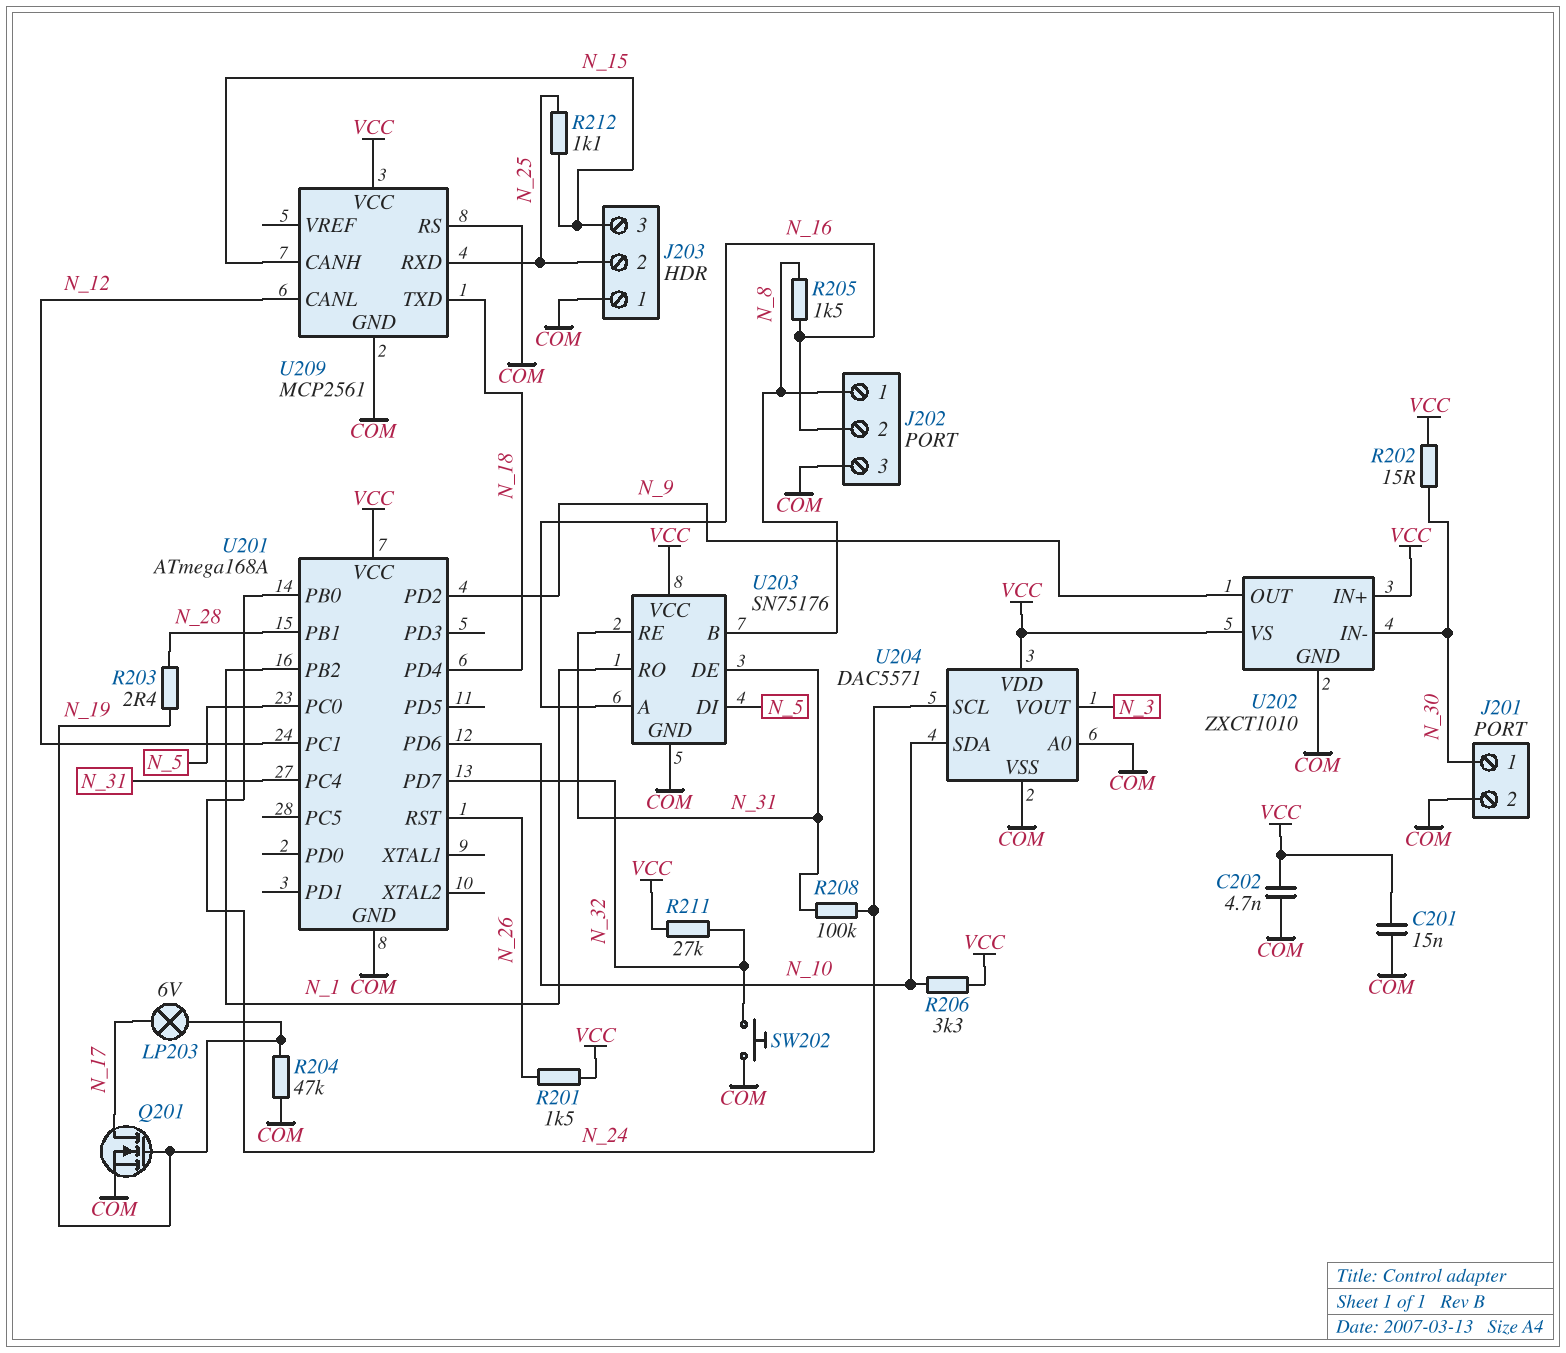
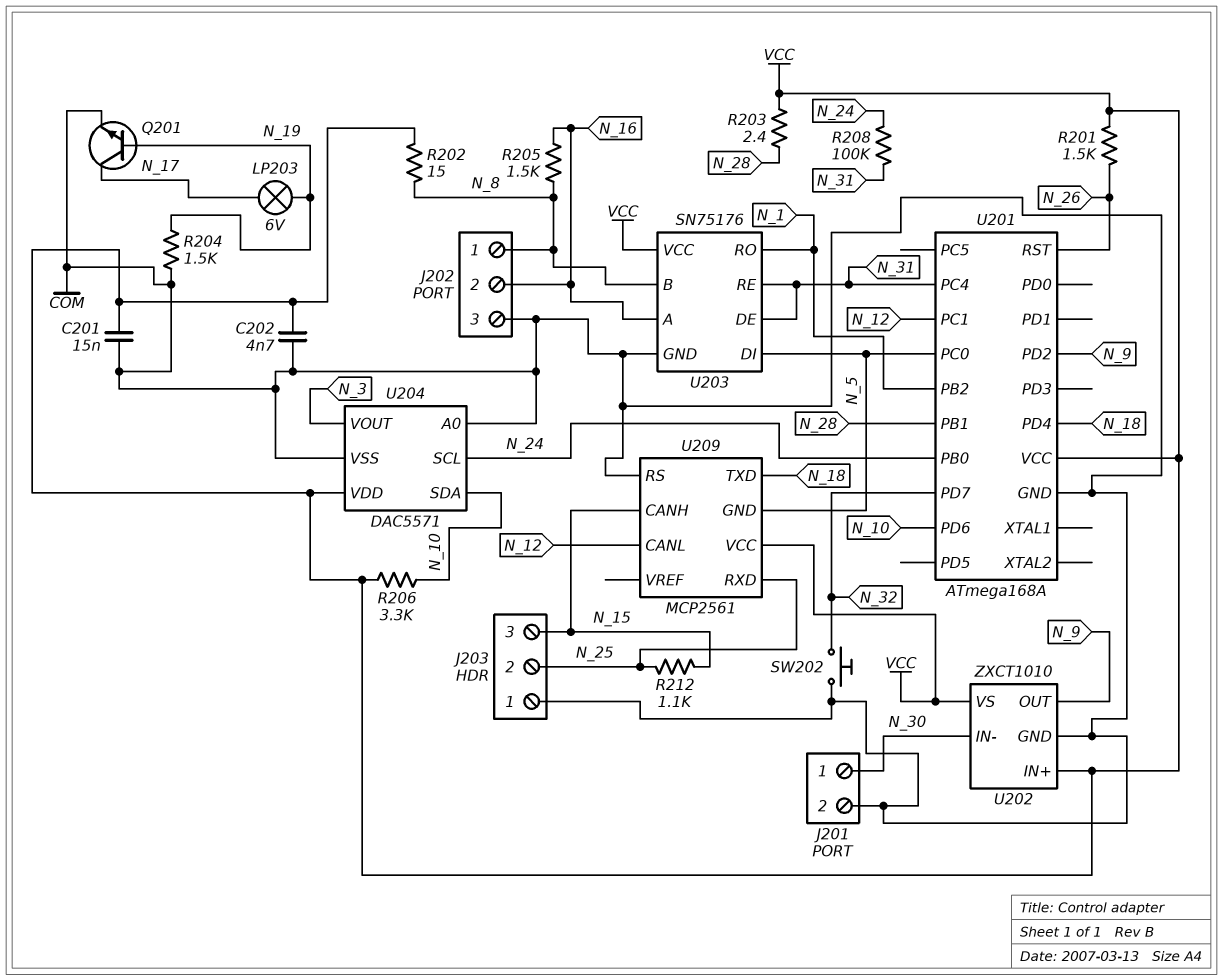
Q201: NMOS (G N_19, D N_17, S COM) -> NPN (B N_19, C N_17, E COM)
R202: 15 (N_30, VCC) -> 15 (N_8, VCC)
R203: 2.4 (N_19, N_28) -> 2.4 (N_28, VCC)
R204: 47k (COM, N_19) -> 1.5k (COM, N_19)
R211: 27k (N_32, VCC) -> none
U209 pin GND: COM -> N_5

